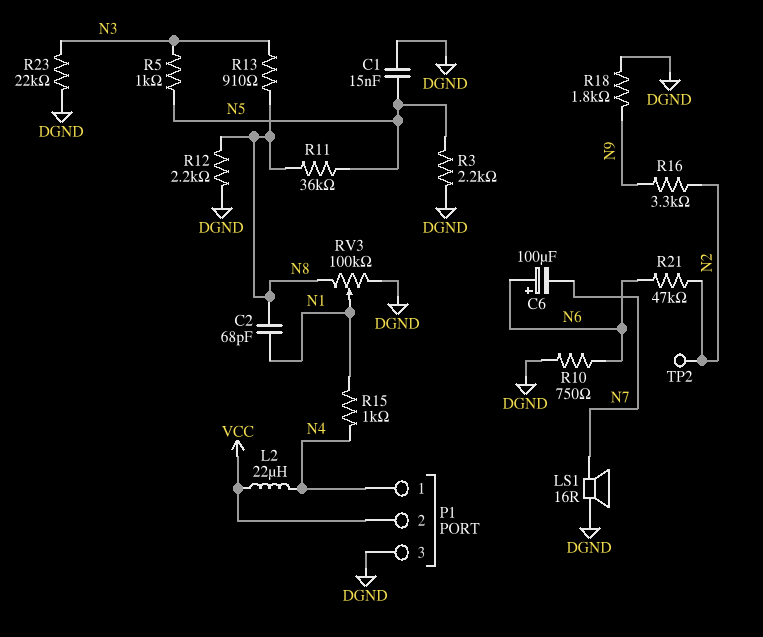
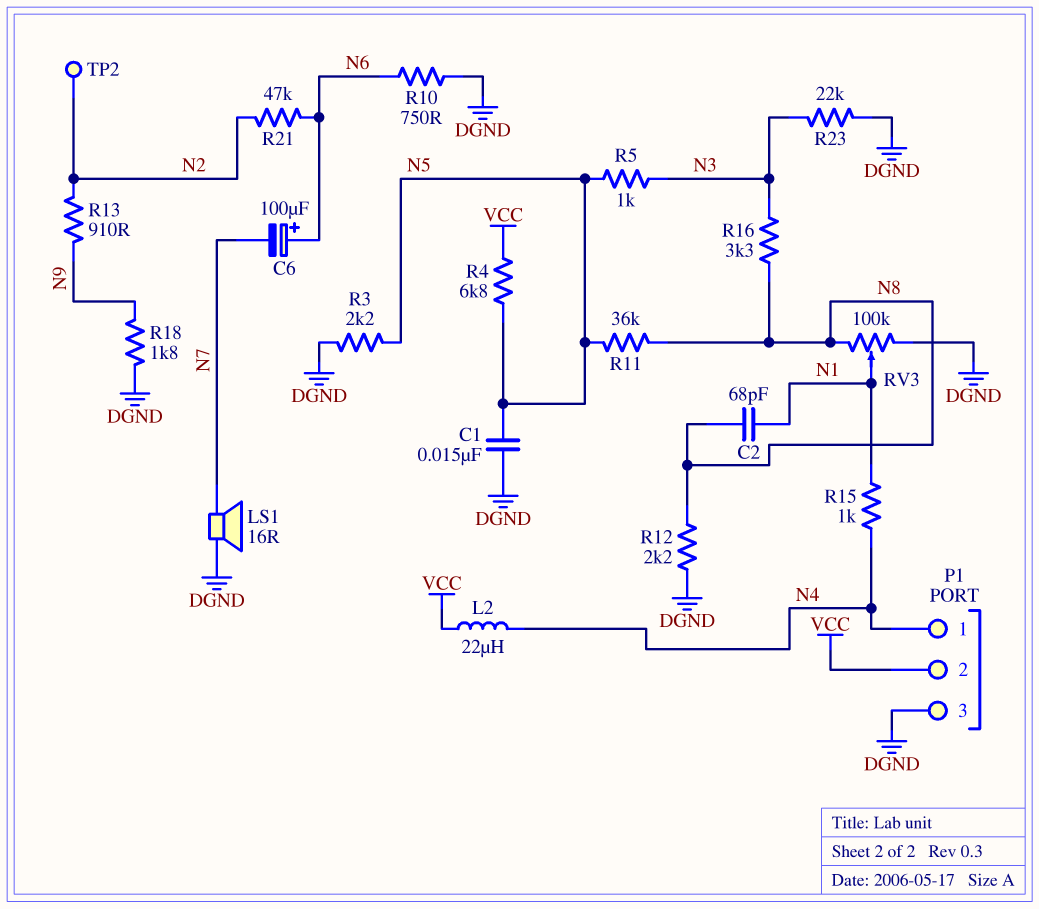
R4: none -> 6.8k (N5, VCC)
R13: 910 (N3, N8) -> 910 (N2, N9)
R16: 3.3k (N2, N9) -> 3.3k (N3, N8)

